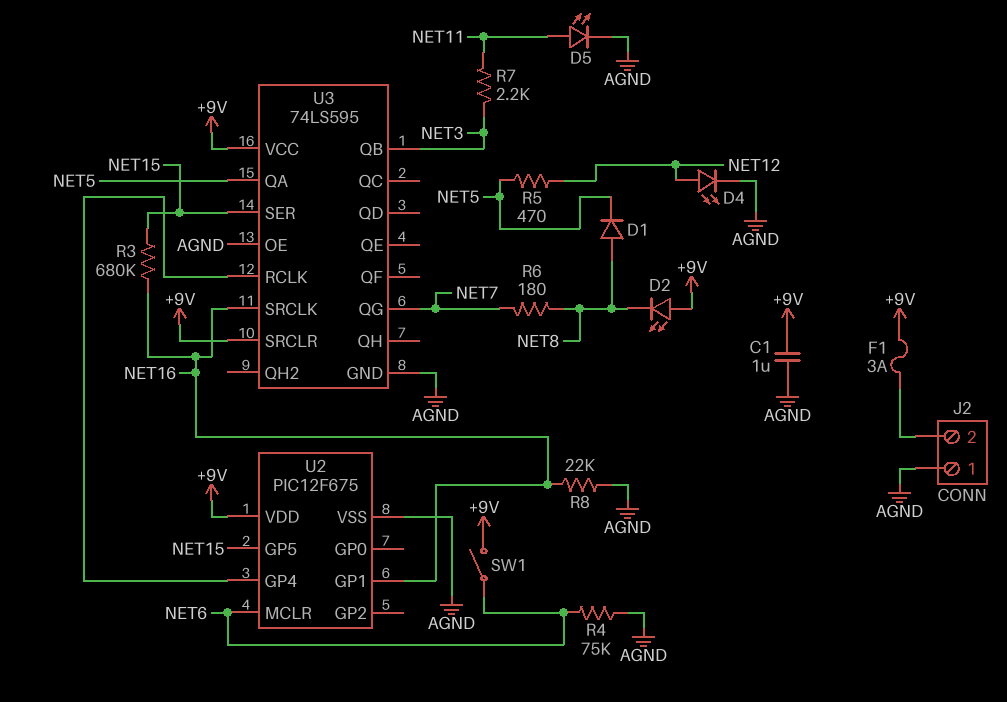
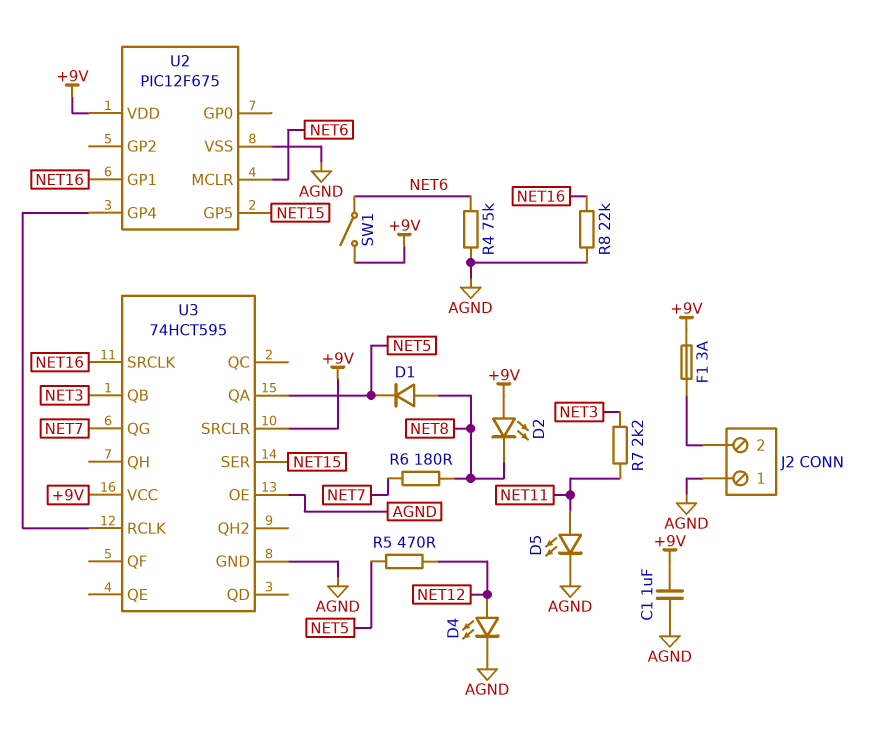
R3: 680k (NET15, NET16) -> none
U3: 74LS595 -> 74HCT595

